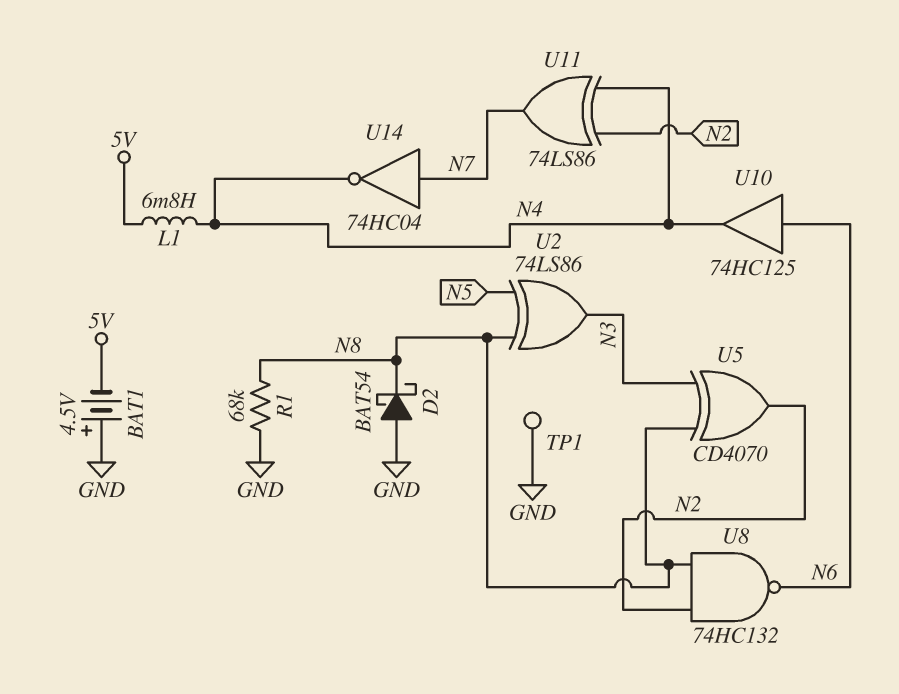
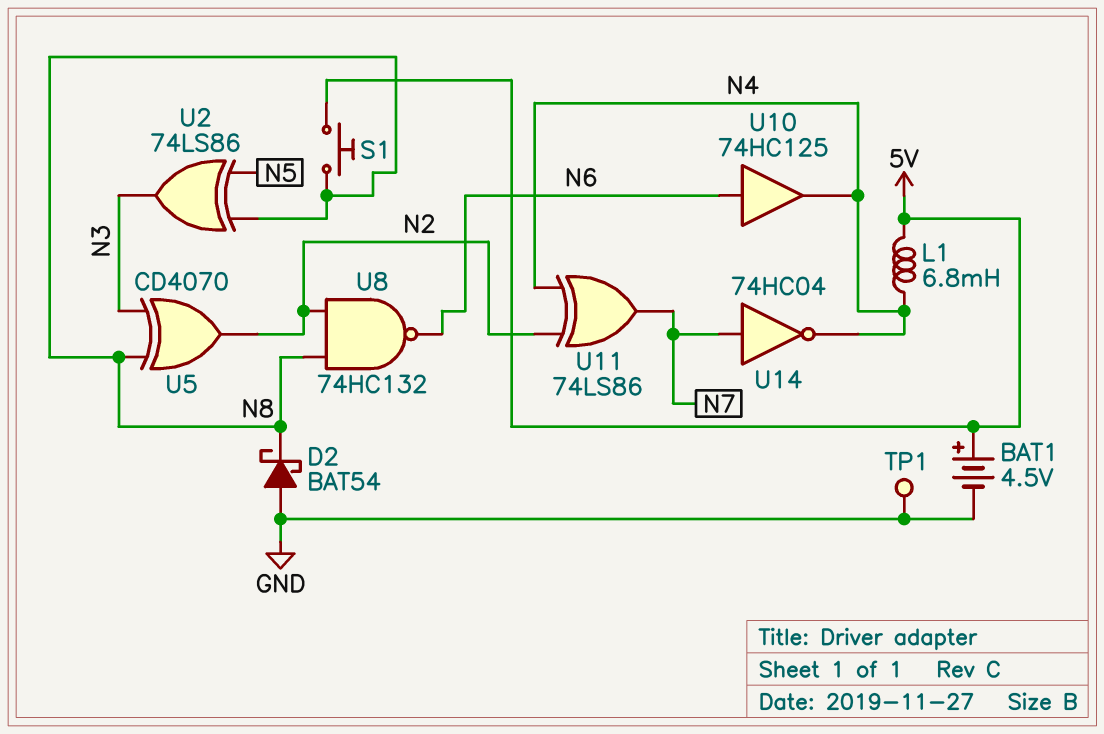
BAT1: 4.5V (plus GND, minus 5V) -> 4.5V (plus 5V, minus GND)
R1: 68k (GND, N8) -> none
S1: none -> button (5V, N8)

